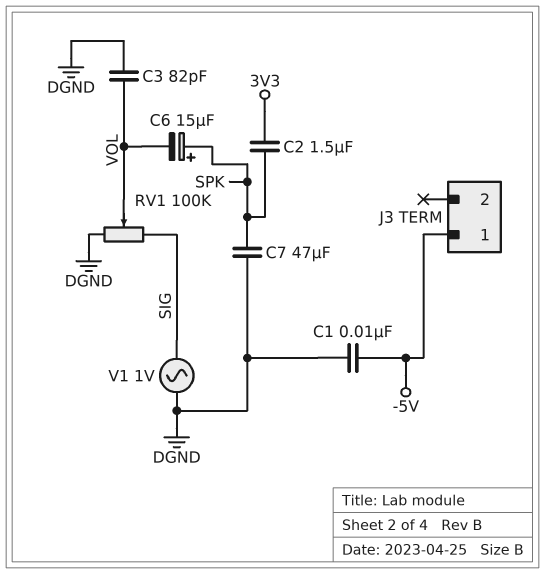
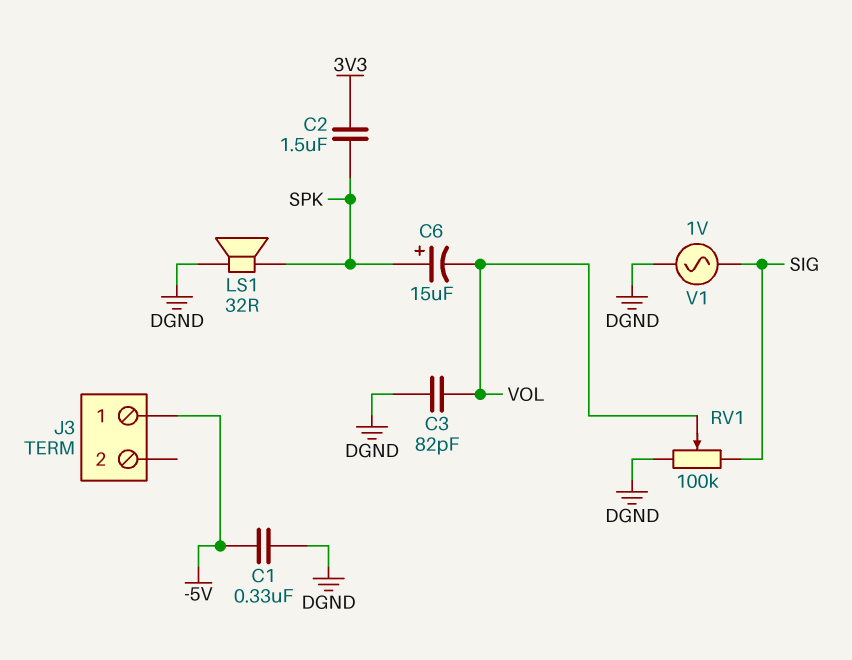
C1: 10nF (-5V, DGND) -> 330nF (-5V, DGND)
C7: 47uF (DGND, SPK) -> none
LS1: none -> speaker 32R (DGND, SPK)

